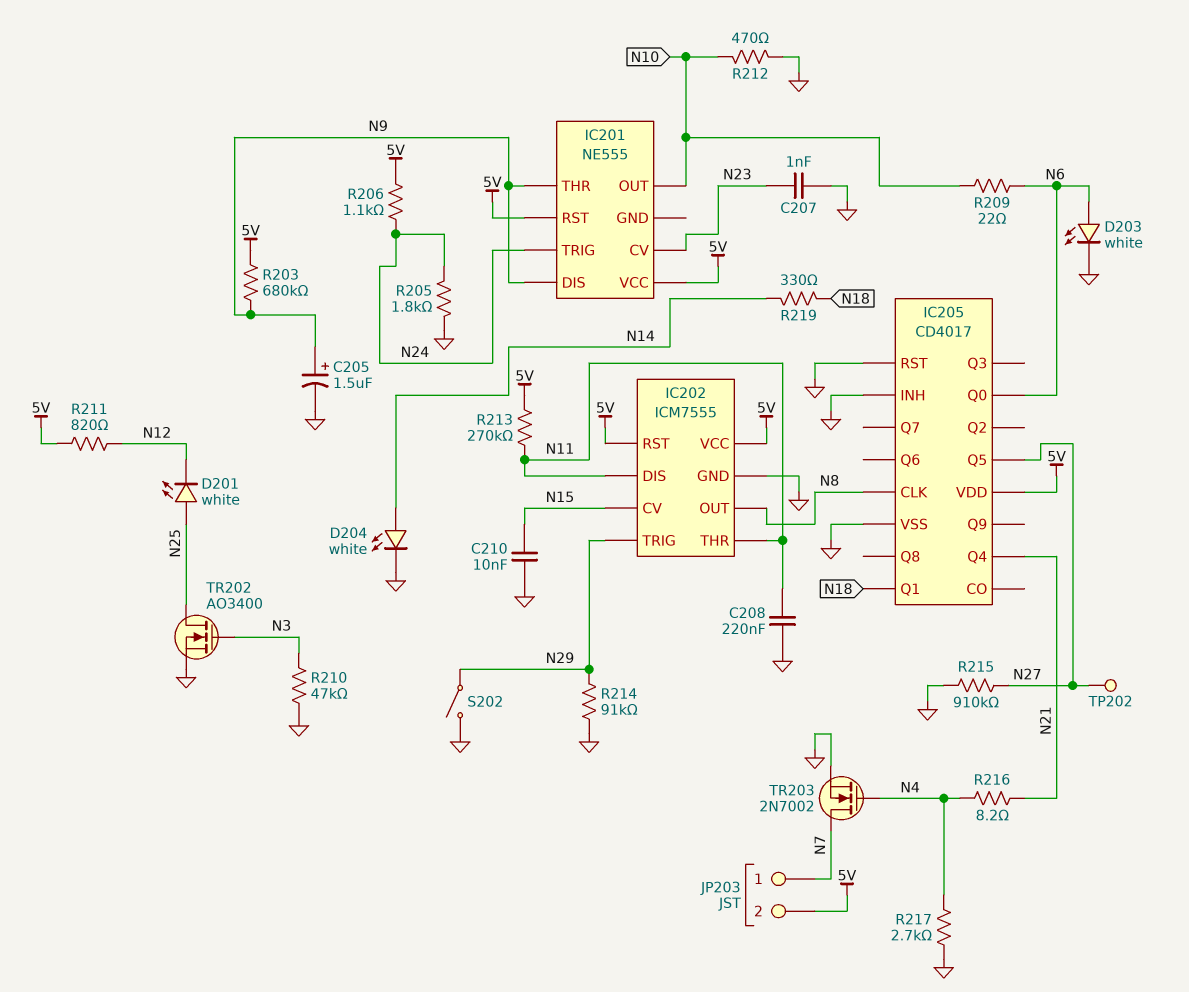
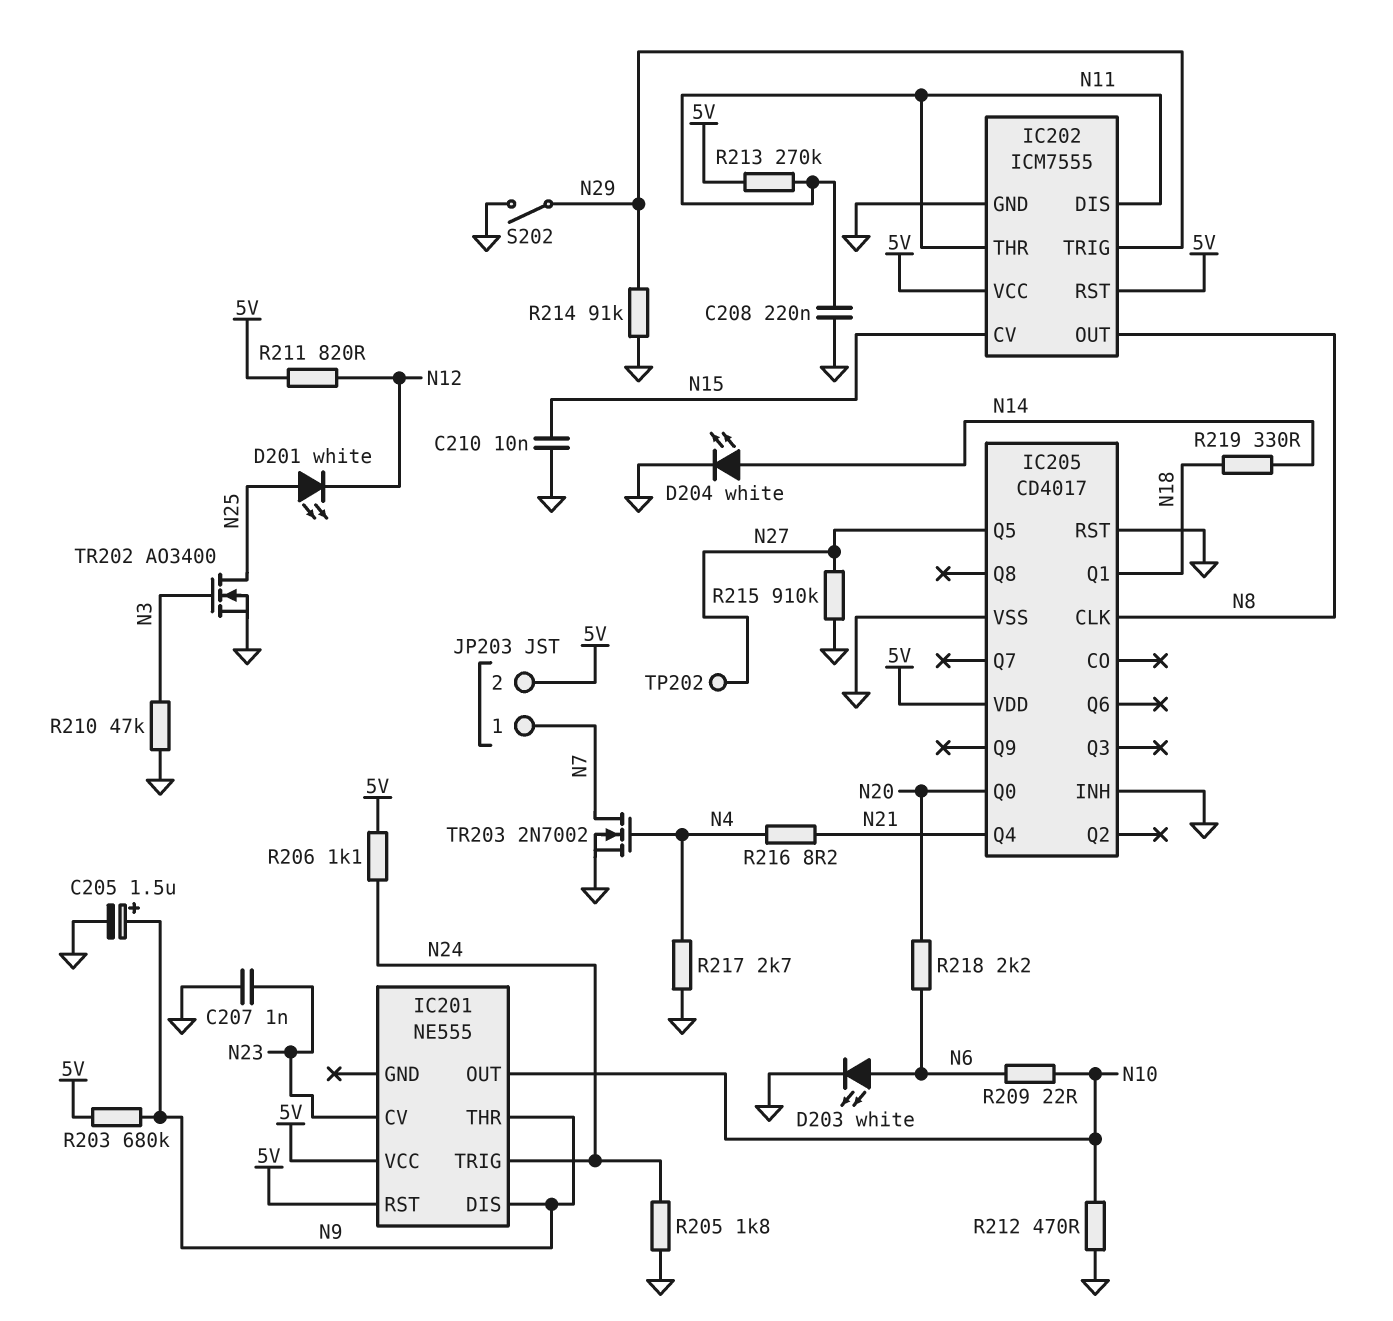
IC205 pin Q0: N6 -> N20
R218: none -> 2.2k (N6, N20)

